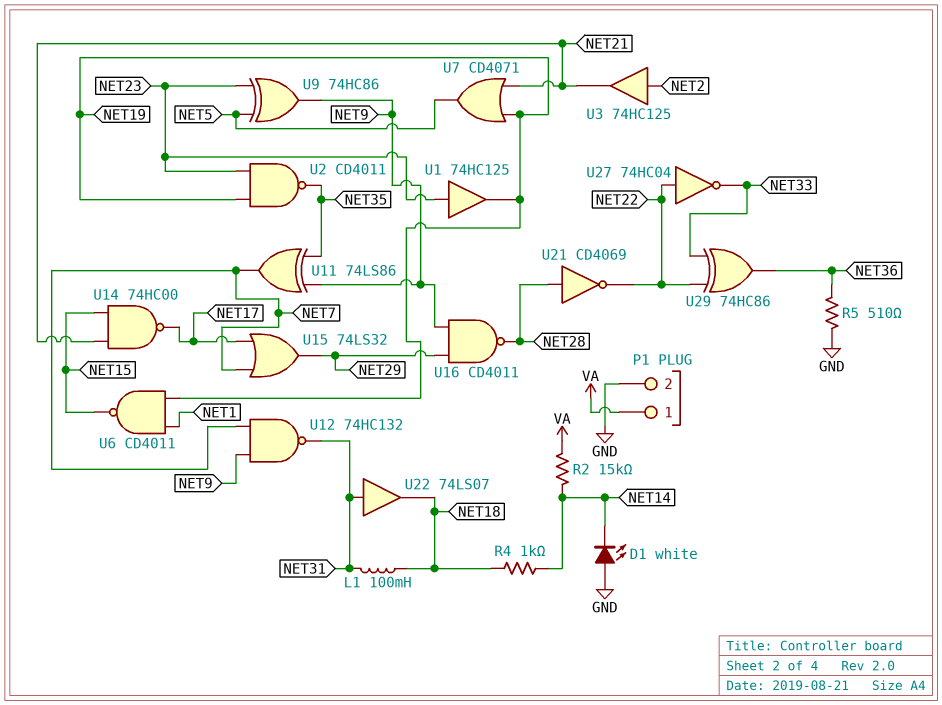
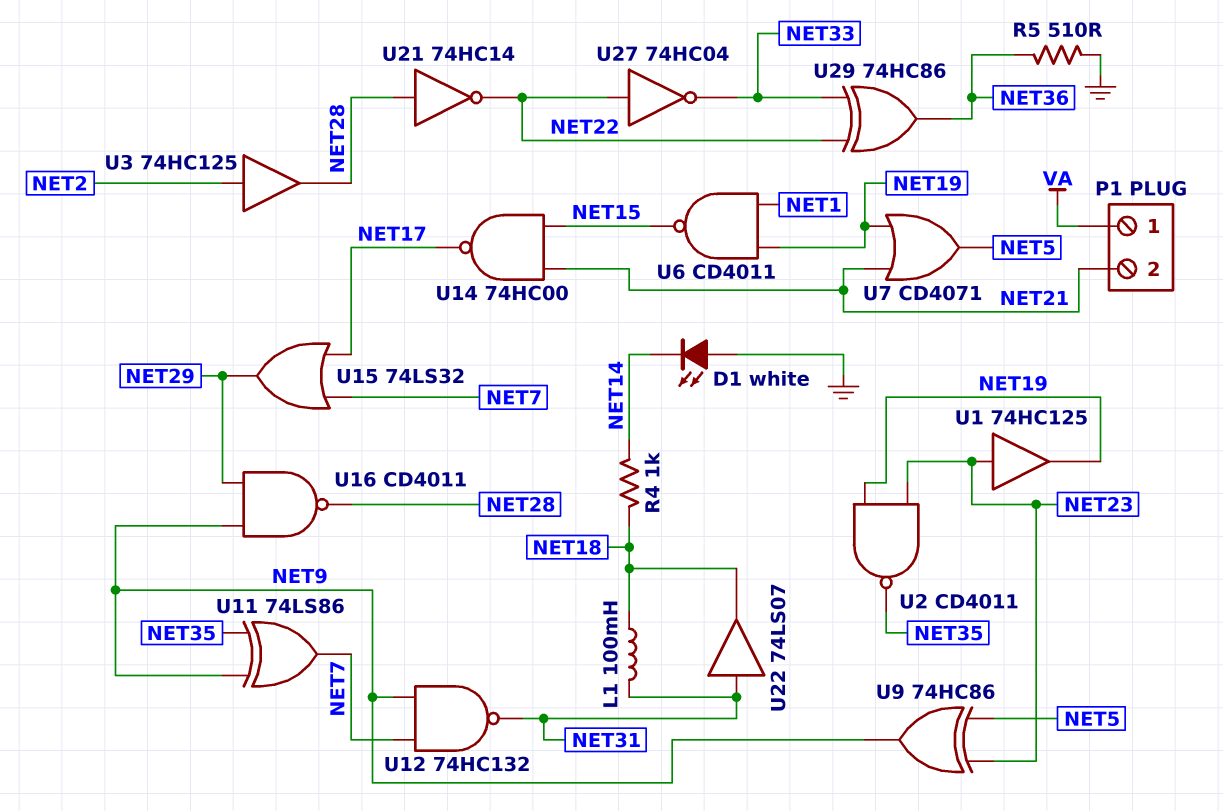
P1 pin 2: GND -> NET21
R2: 15k (NET14, VA) -> none
U3: buffer 74HC125 (in NET2, out NET21) -> buffer 74HC125 (in NET2, out NET28)
U21: NOT CD4069 (in NET28, out NET22) -> NOT 74HC14 (in NET28, out NET22)

